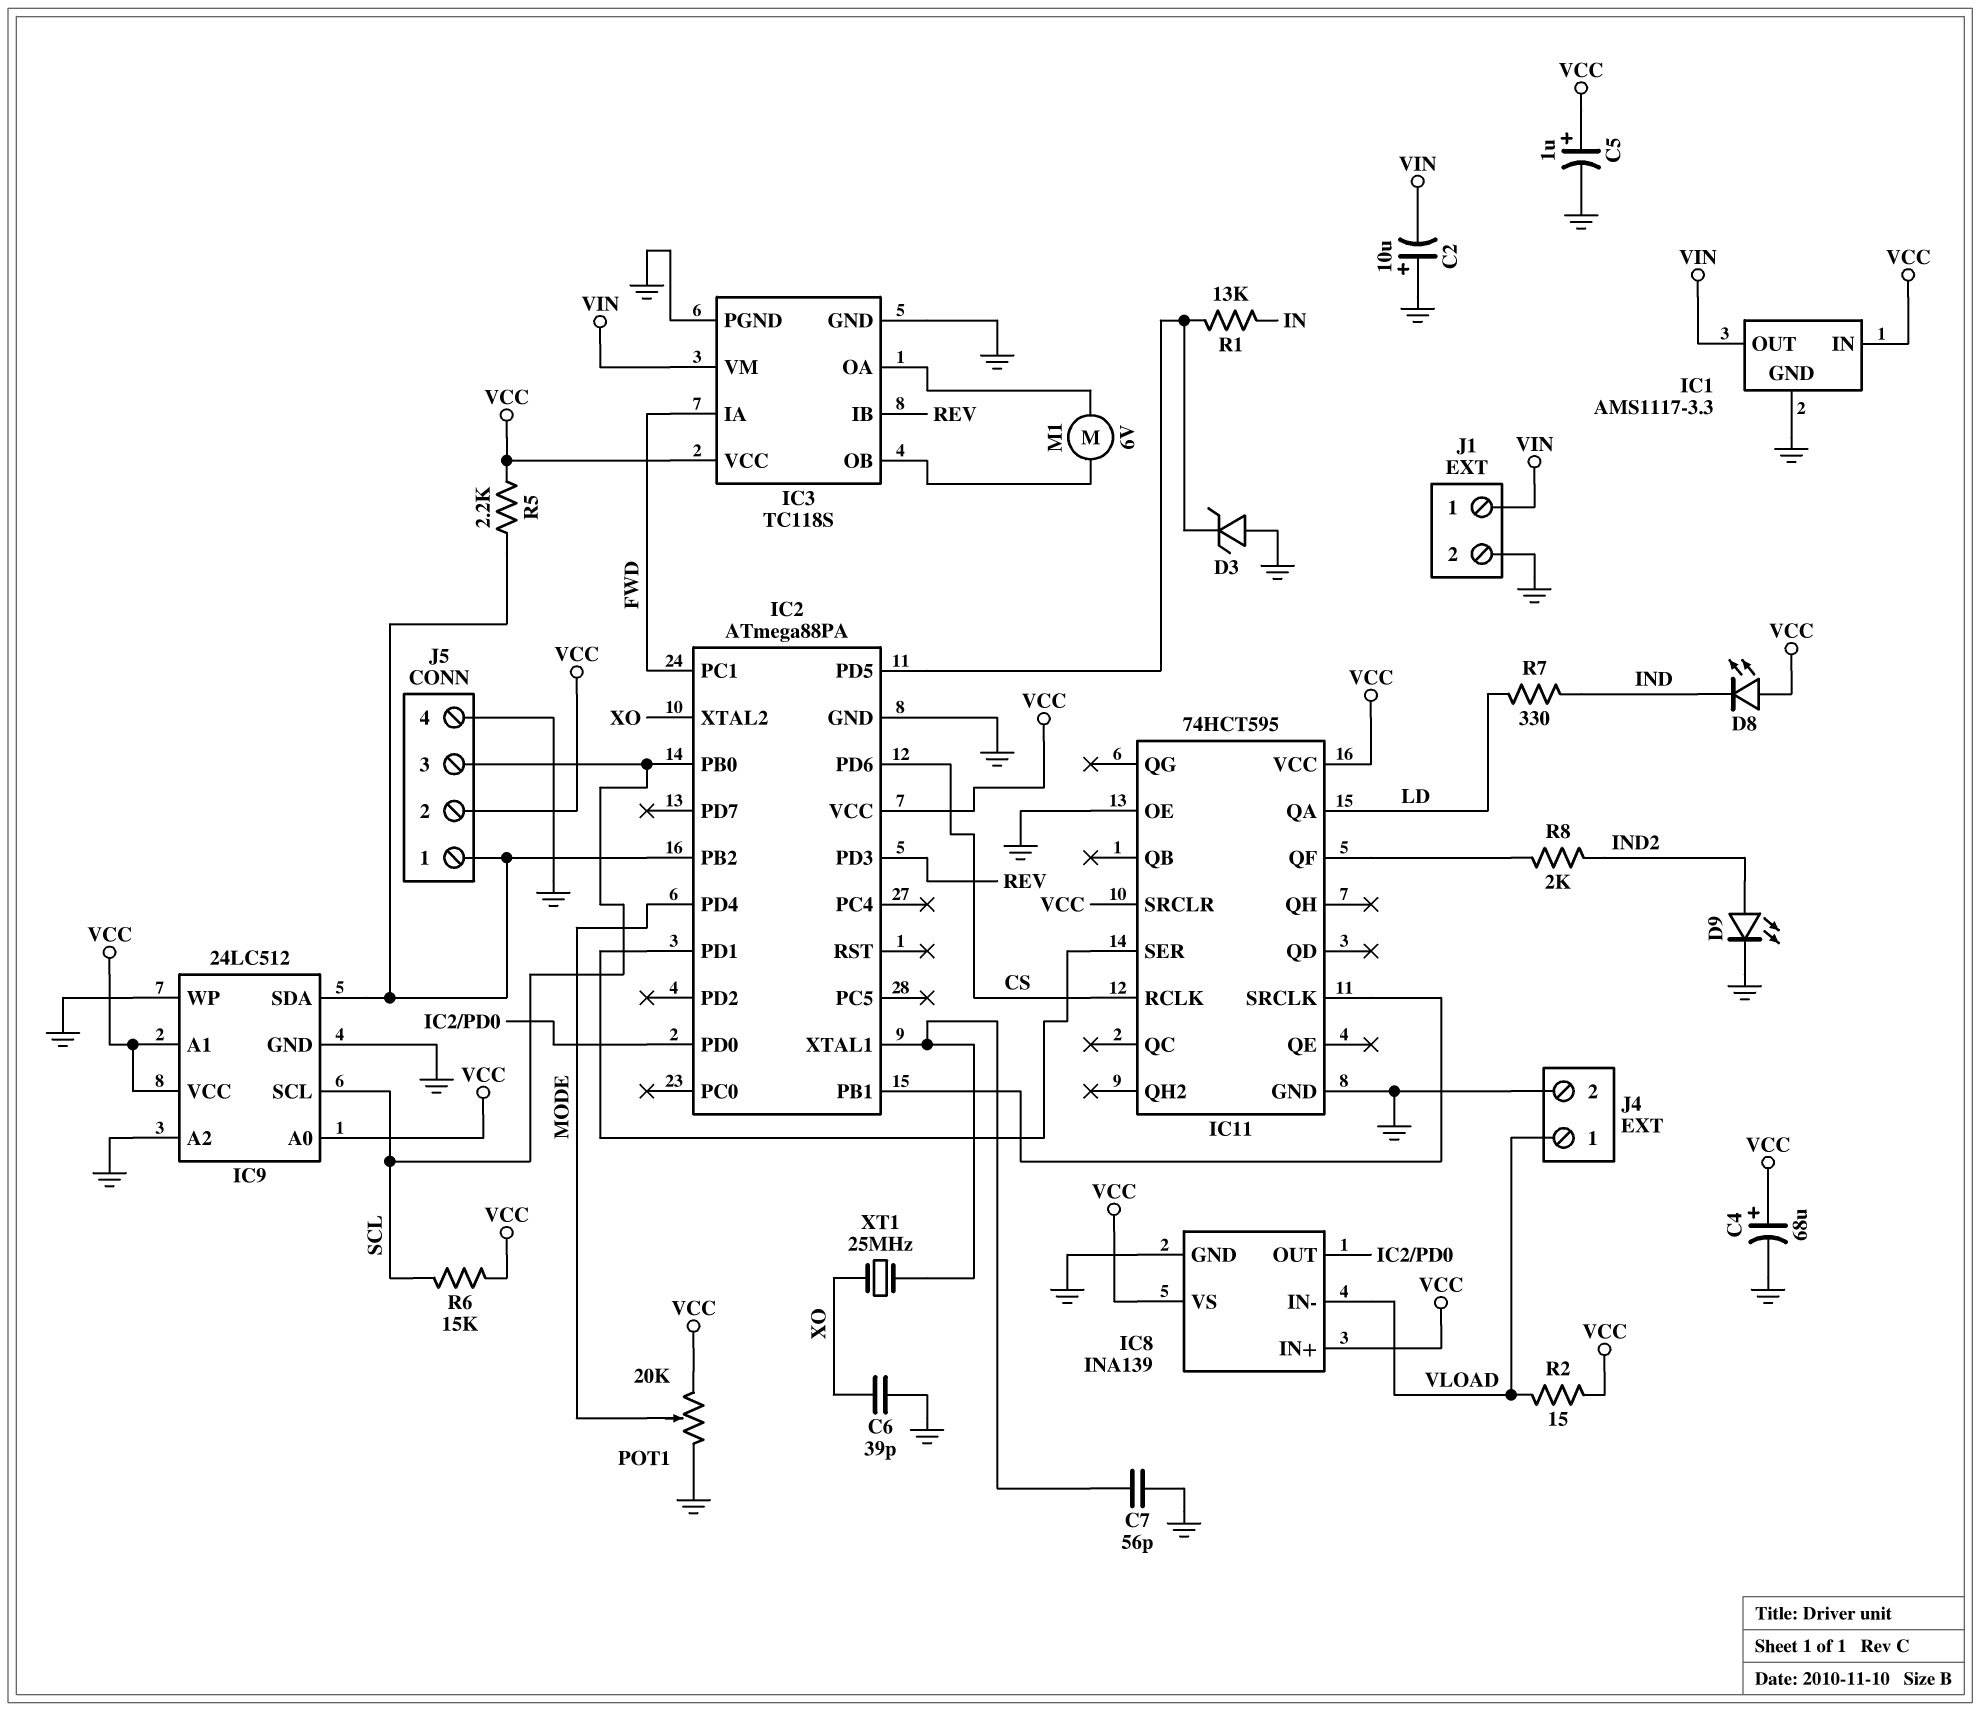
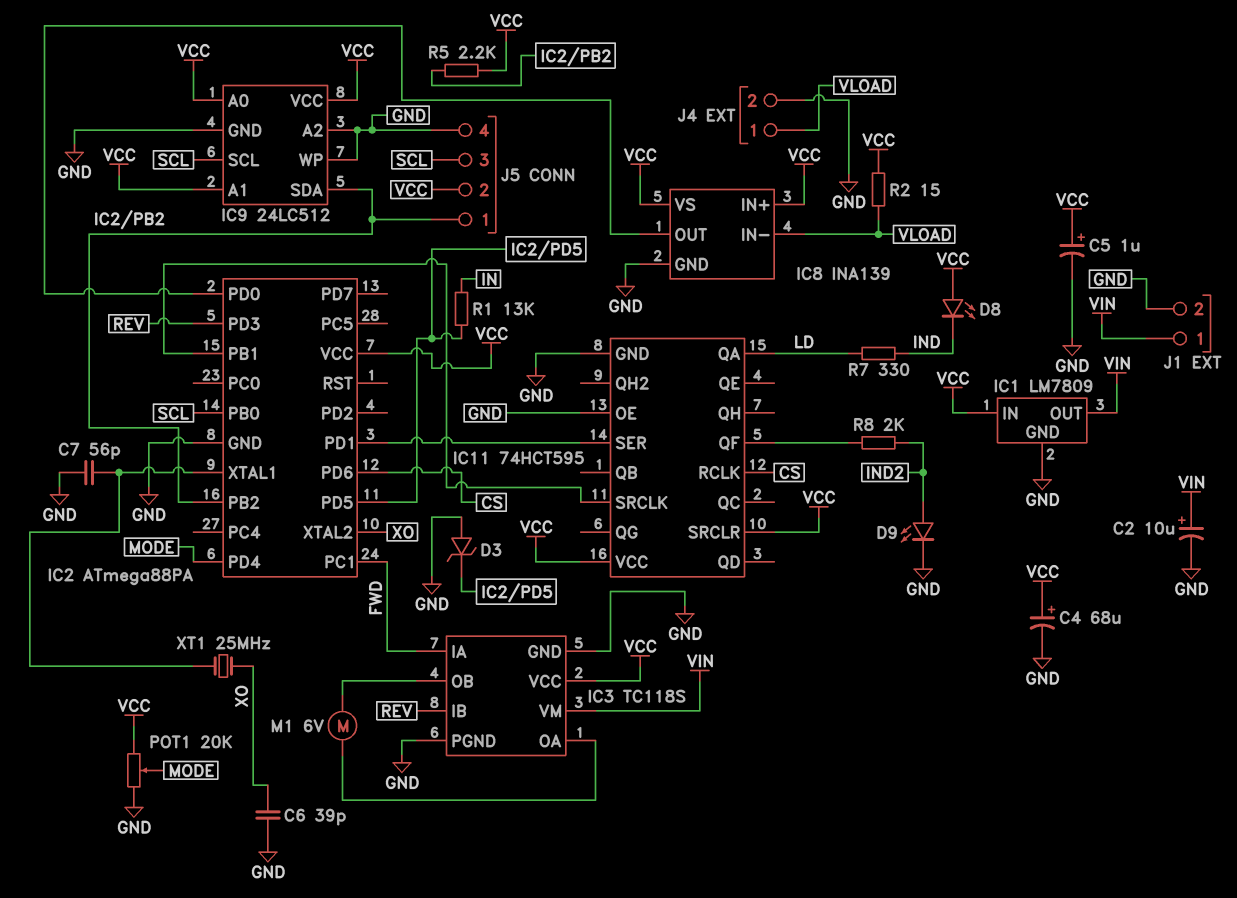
C2: 10uF (plus GND, minus VIN) -> 10uF (plus VIN, minus GND)
IC1: AMS1117-3.3 -> LM7809
R6: 15k (SCL, VCC) -> none

